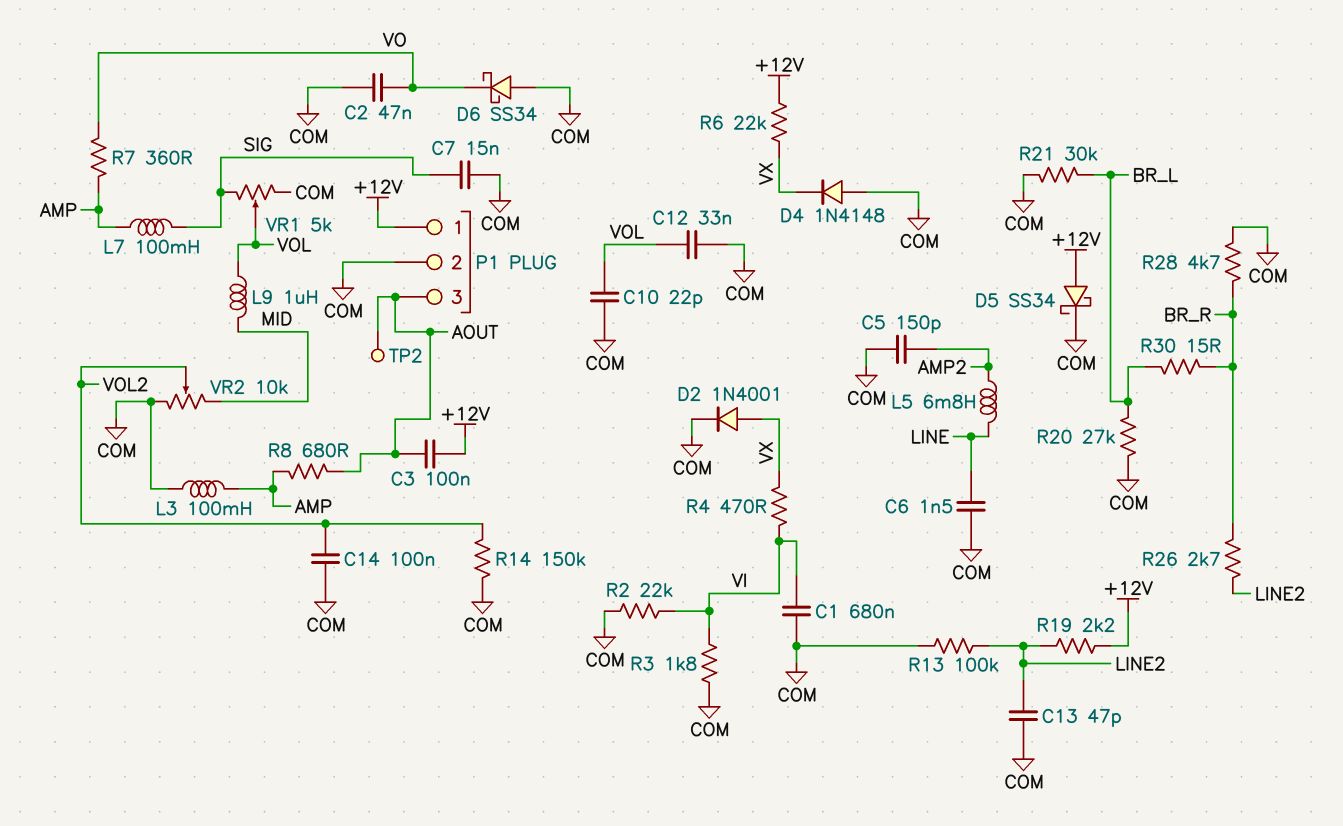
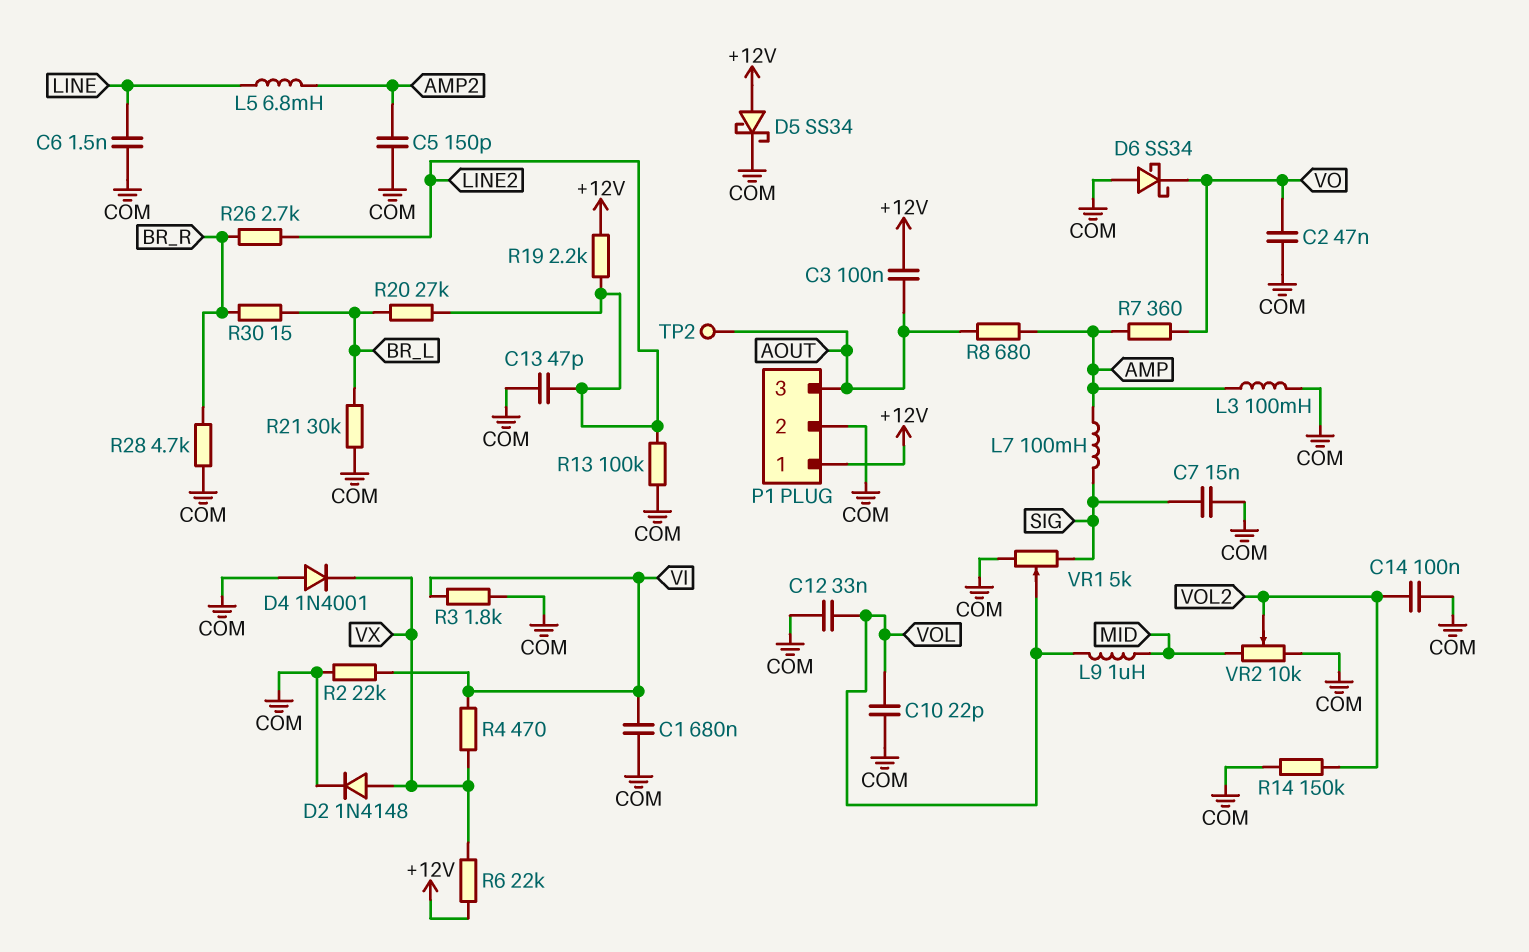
D2: diode 1N4001 (A VX, K COM) -> diode 1N4148 (A VX, K COM)
D4: diode 1N4148 (A COM, K VX) -> diode 1N4001 (A COM, K VX)
R20: 27k (BR_L, COM) -> 27k (BR_L, LINE2)

